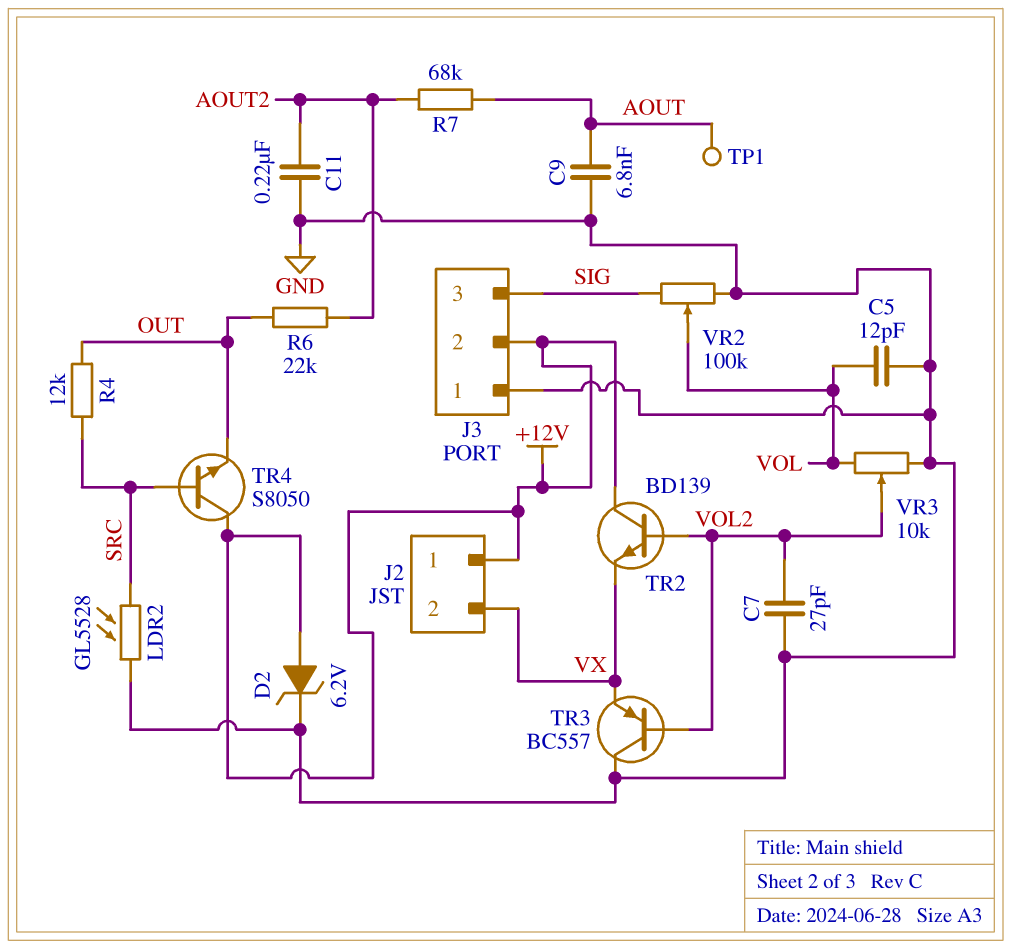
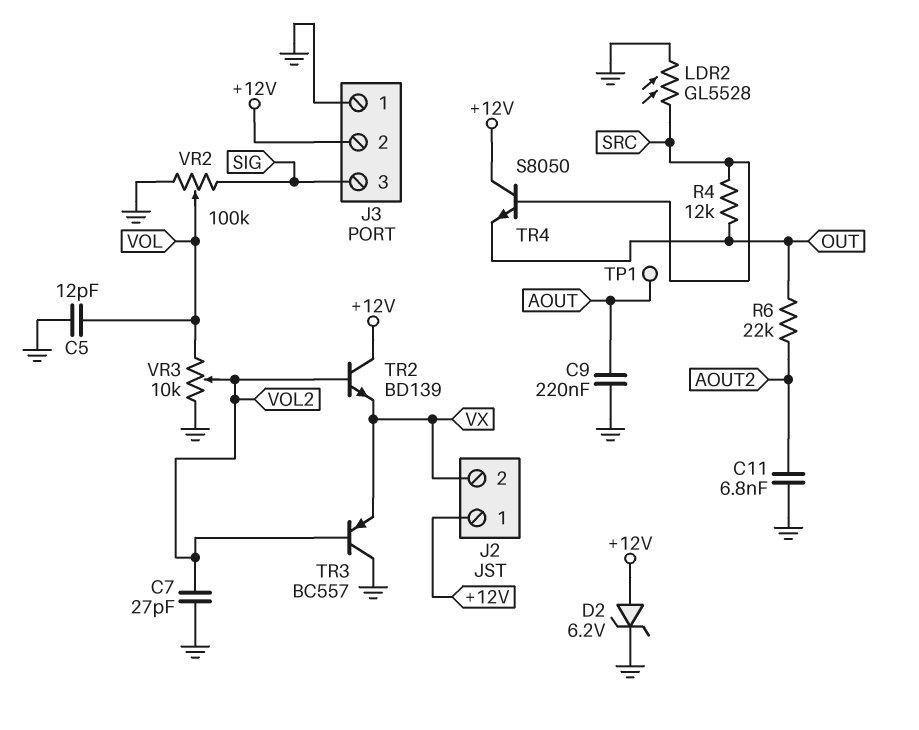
C9: 6.8nF (AOUT, GND) -> 220nF (AOUT, GND)
C11: 220nF (AOUT2, GND) -> 6.8nF (AOUT2, GND)
R7: 68k (AOUT, AOUT2) -> none

